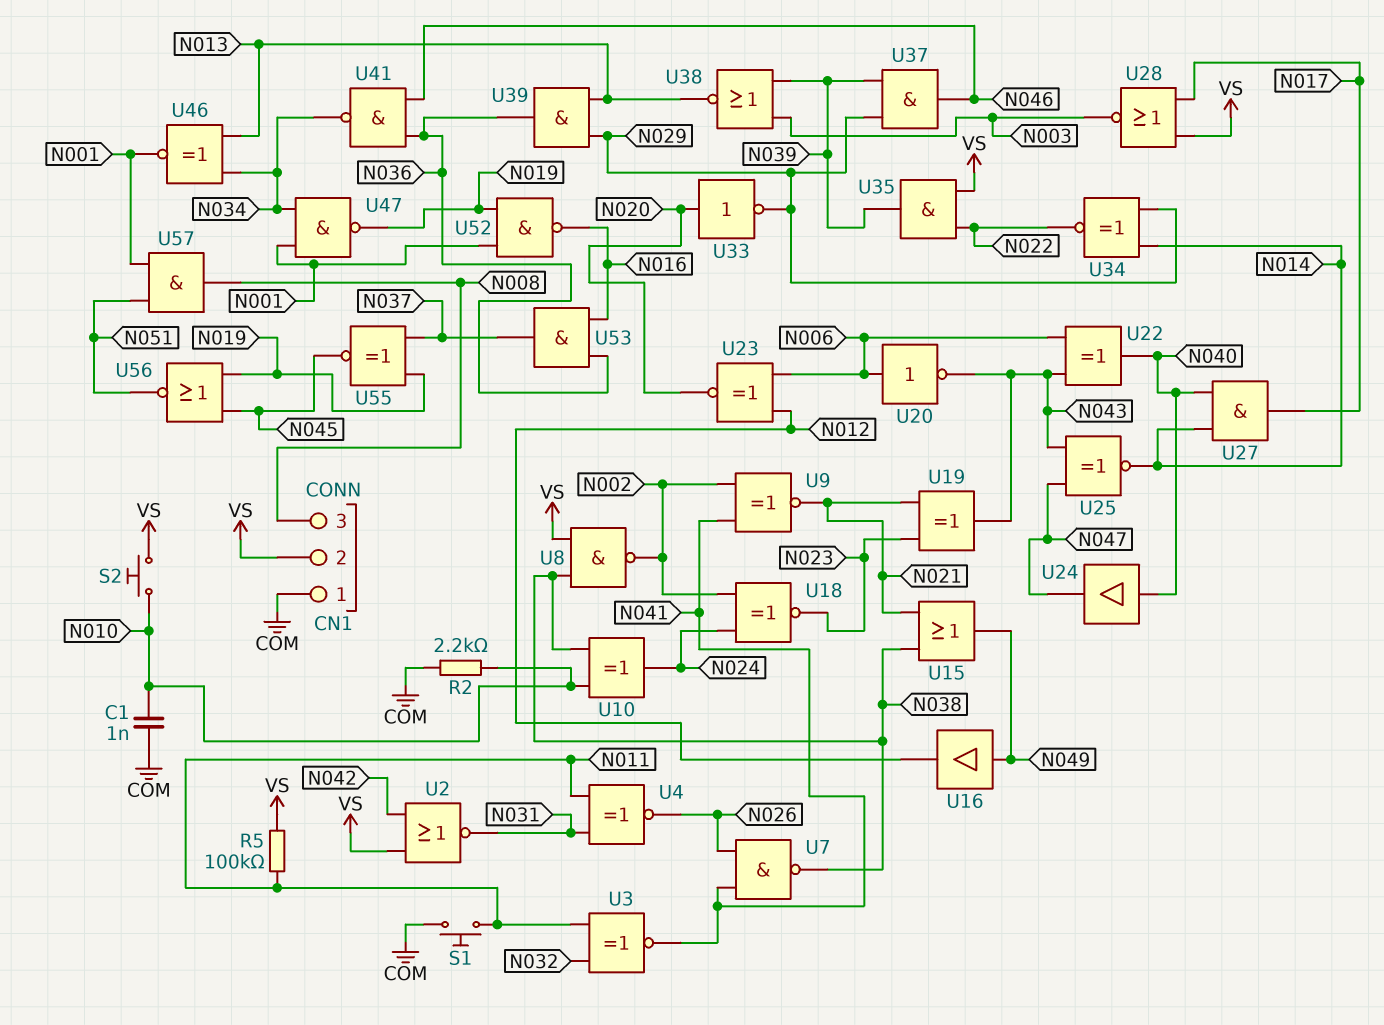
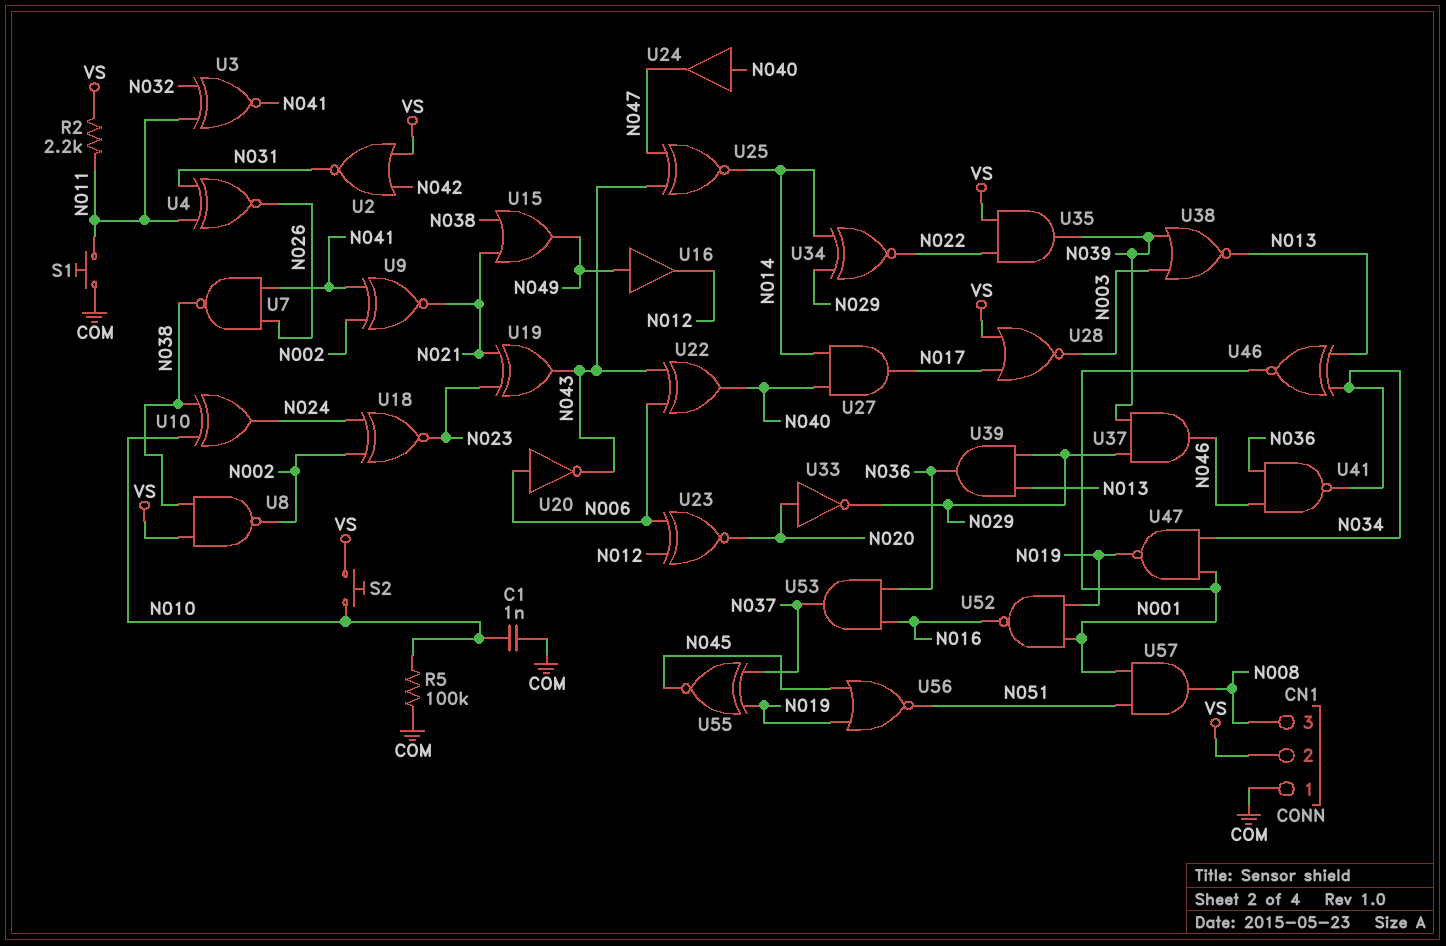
R2: 2.2k (COM, N010) -> 2.2k (N011, VS)
R5: 100k (N011, VS) -> 100k (COM, N010)

